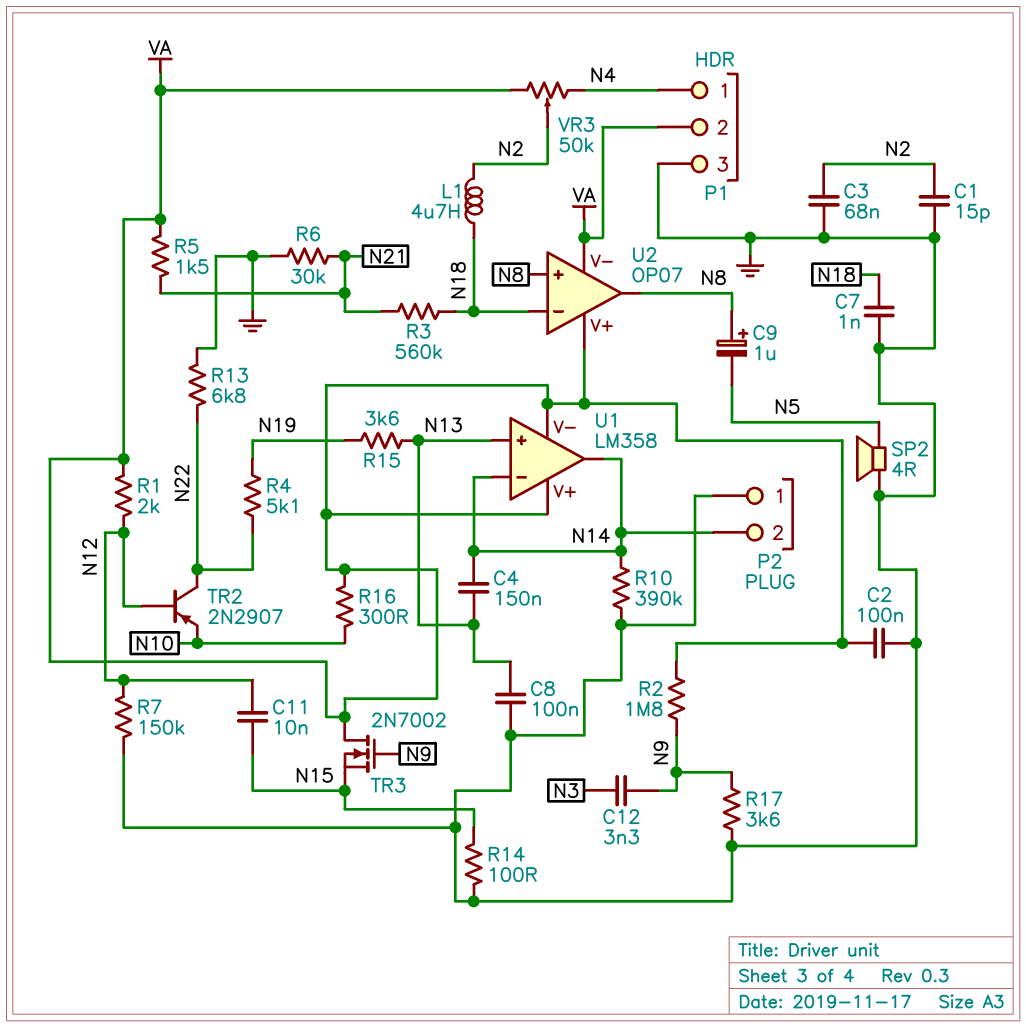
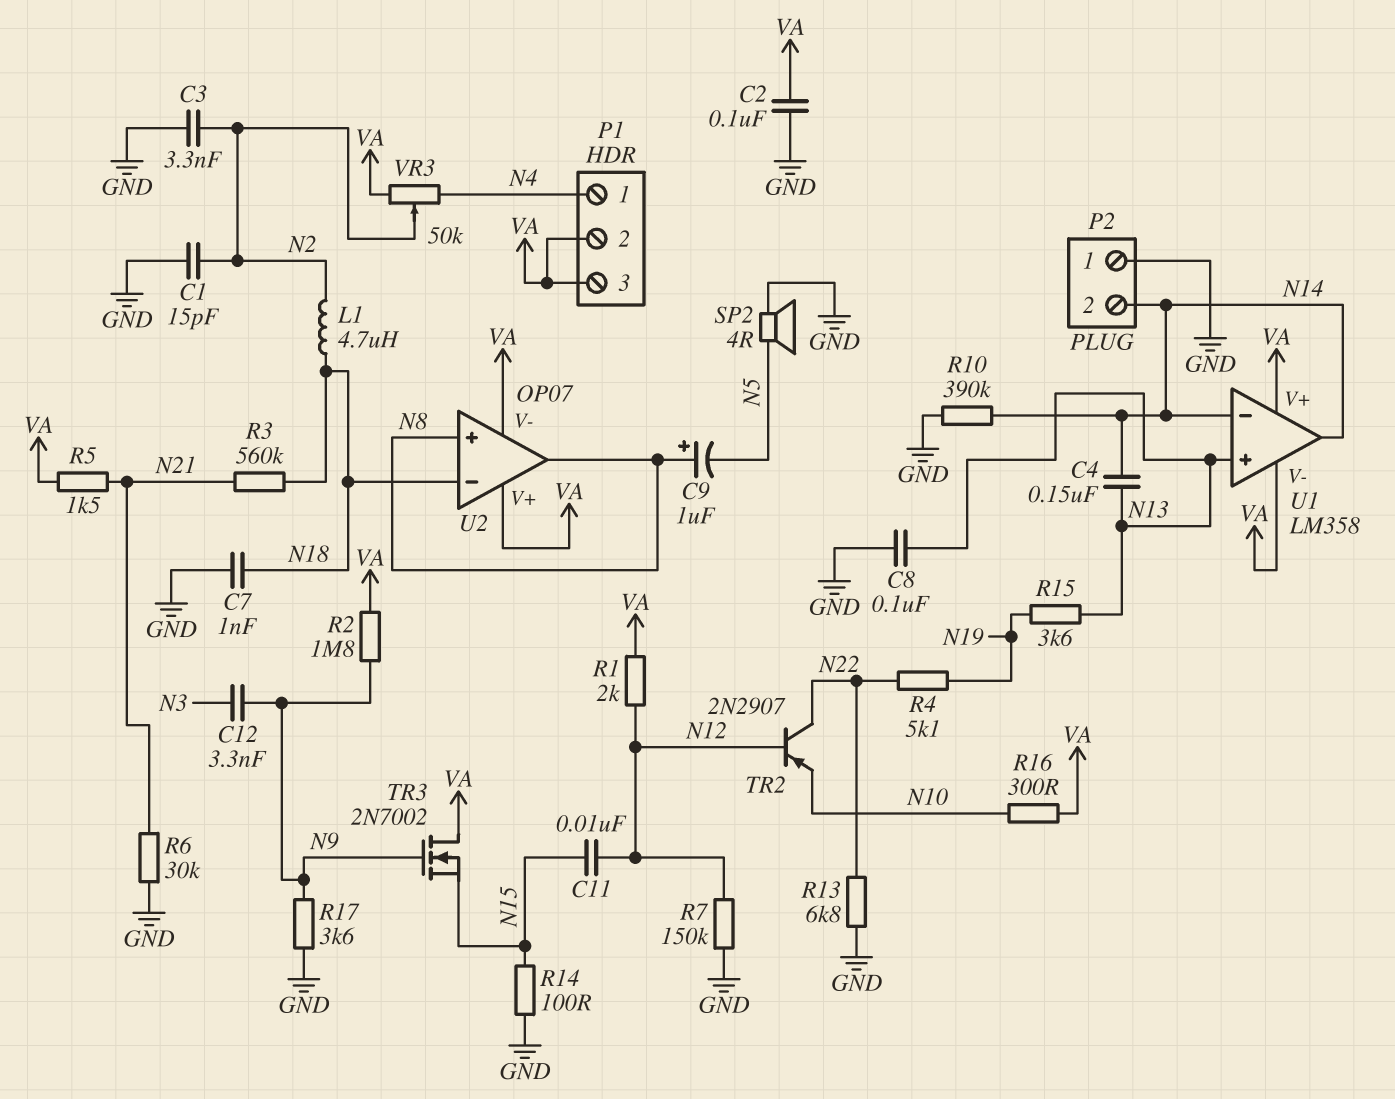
C3: 68nF (GND, N2) -> 3.3nF (GND, N2)
P1 pin 3: GND -> VA

